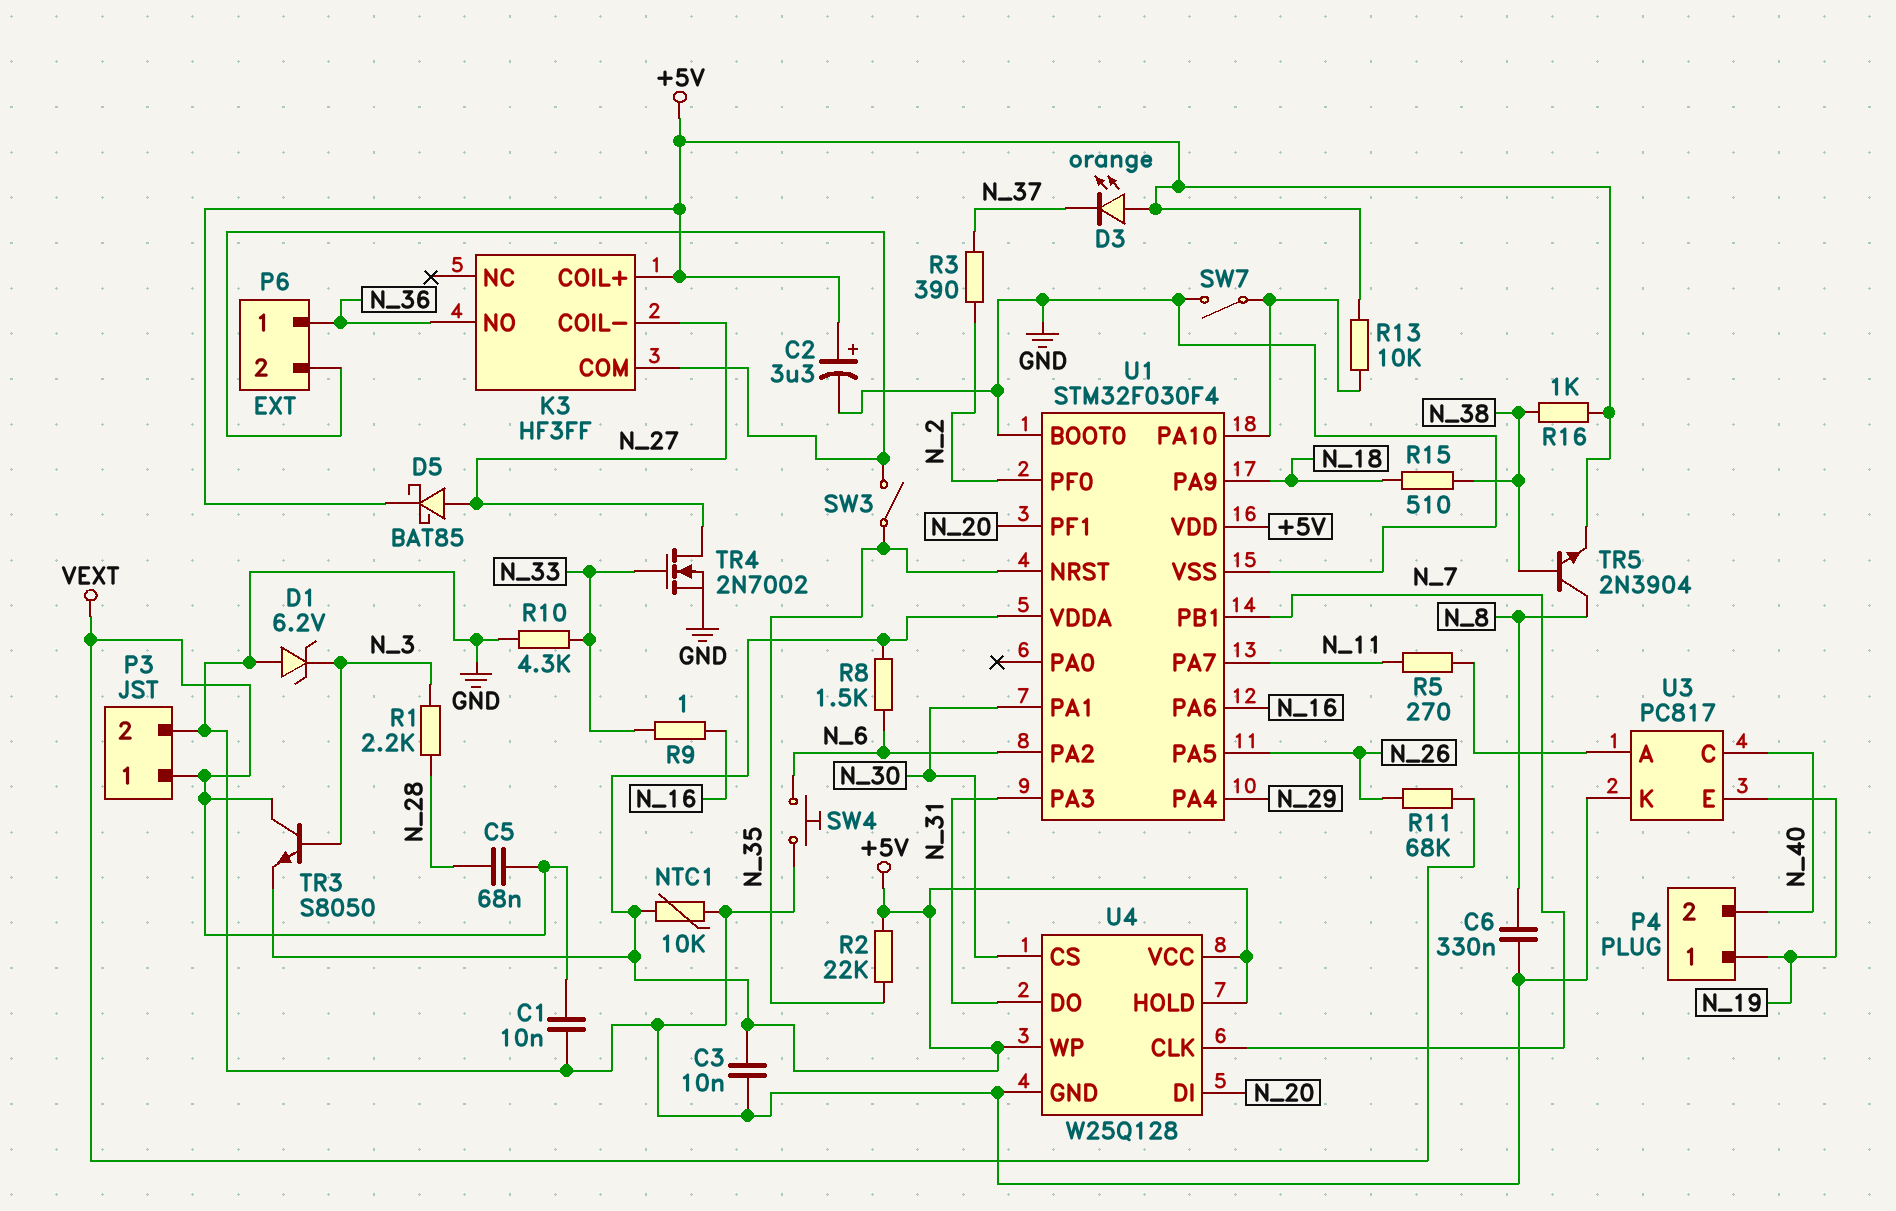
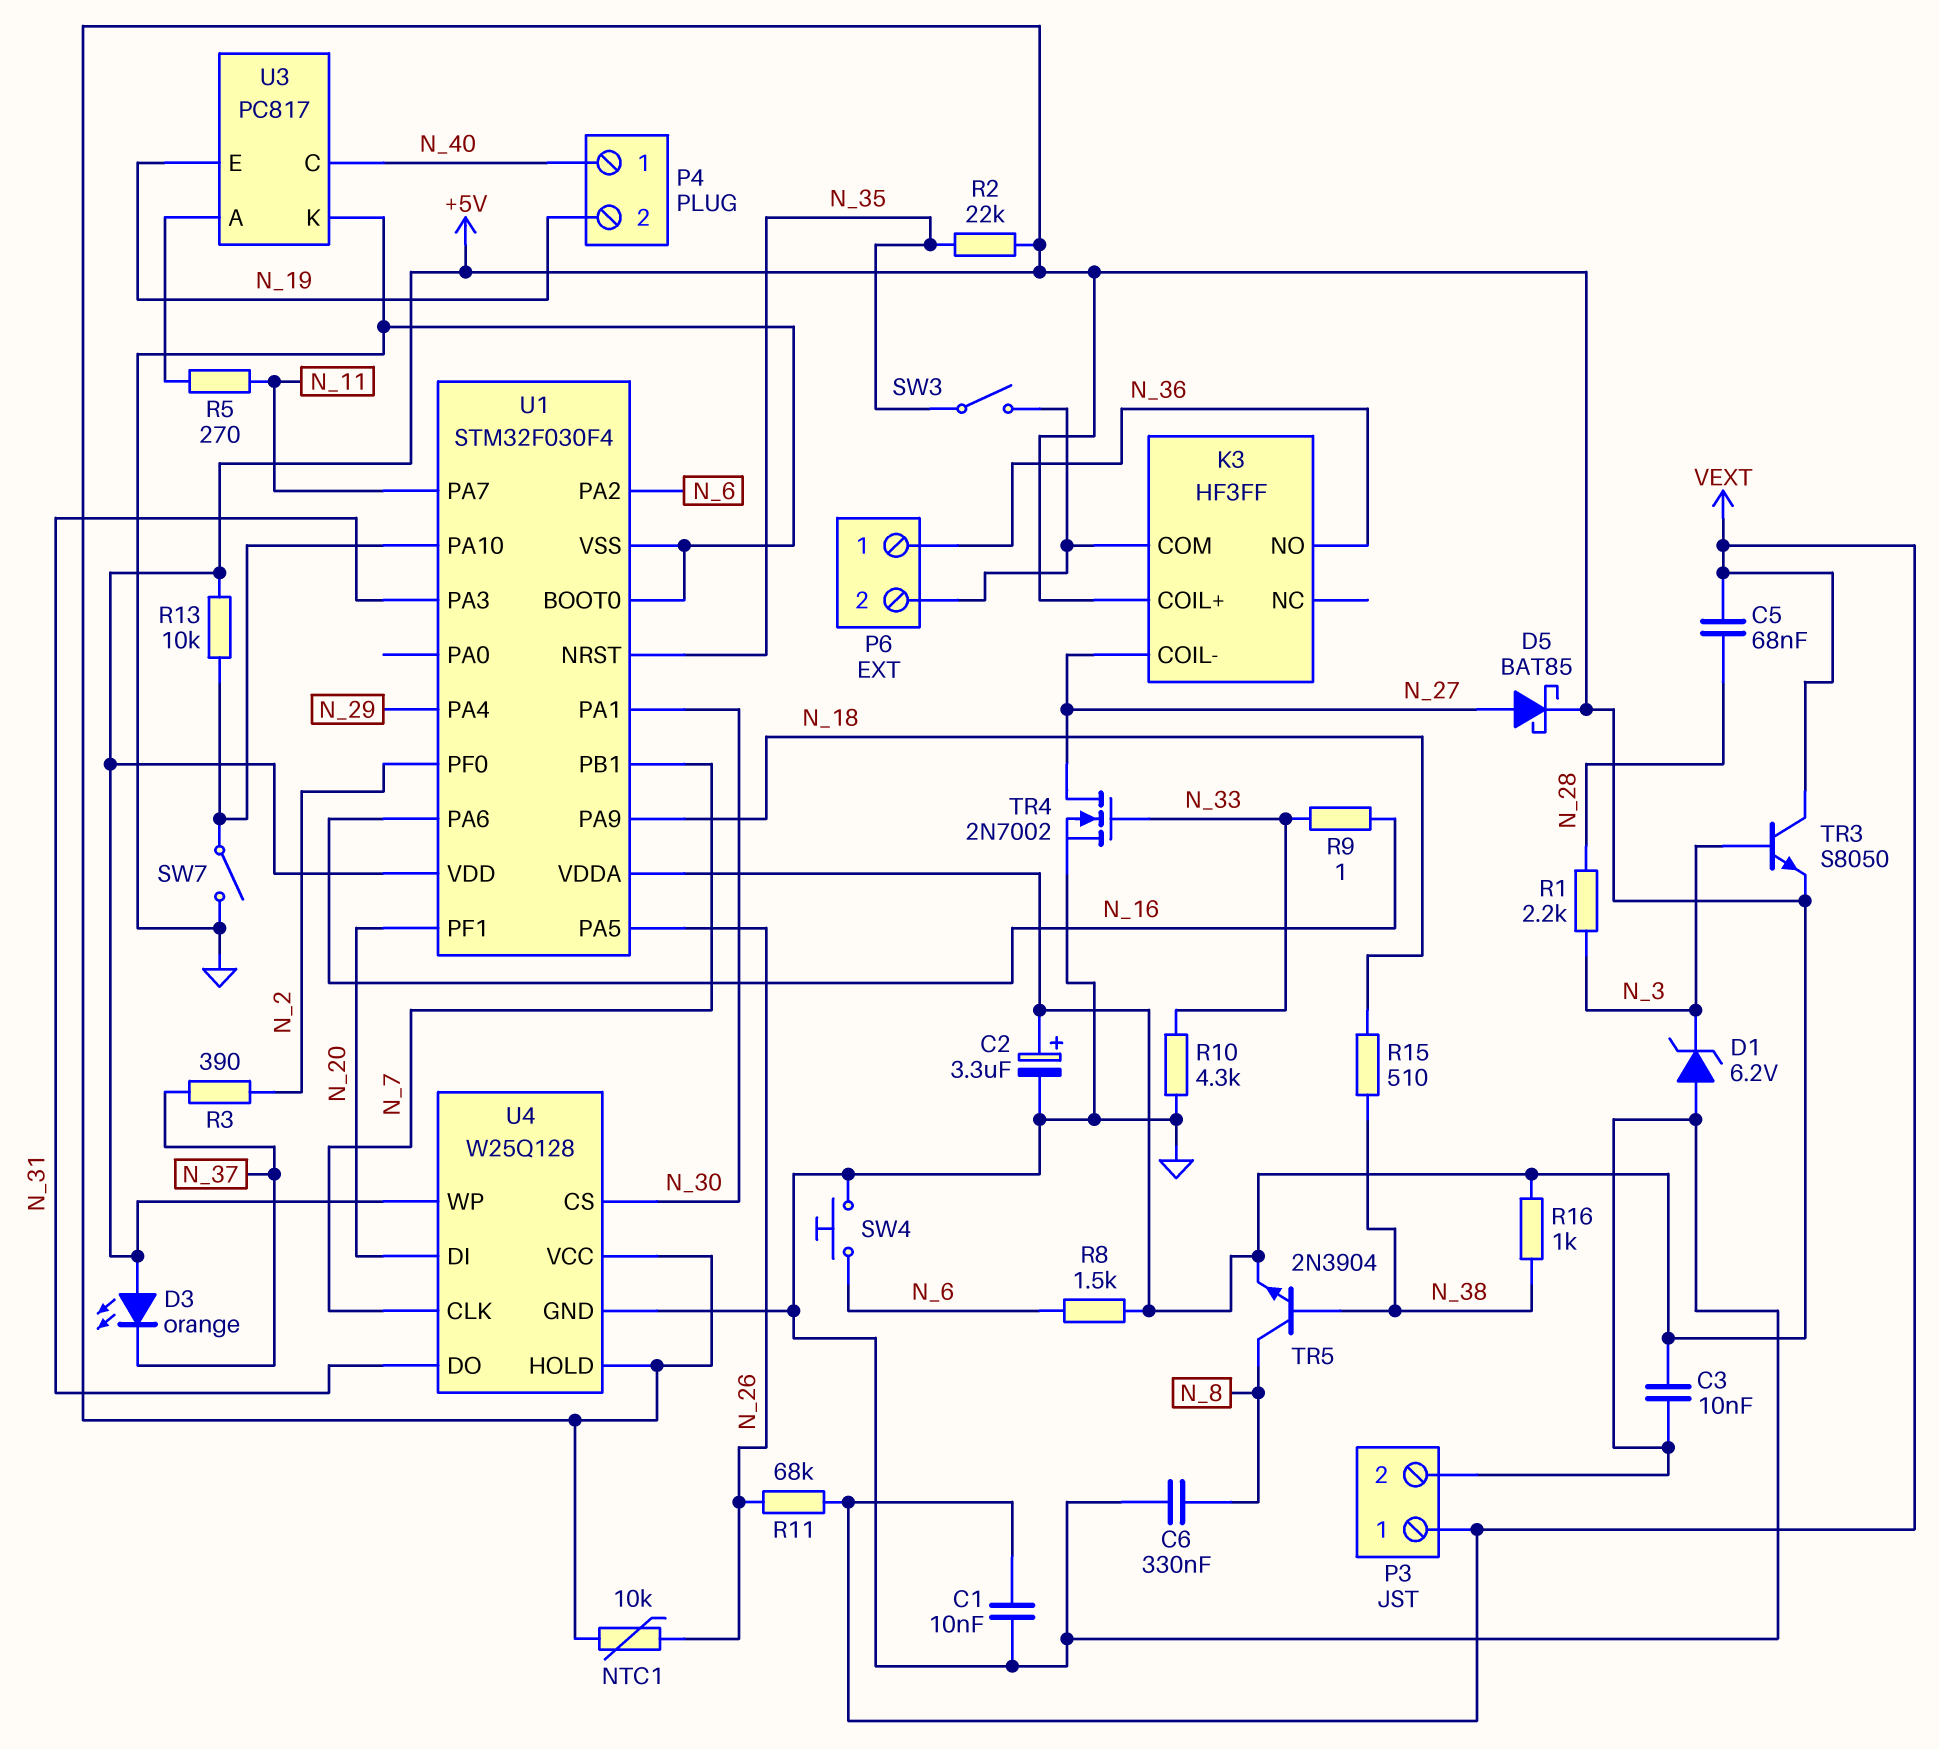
NTC1: 10k (+5V, GND) -> 10k (+5V, N_26)
P4 pin 1: N_19 -> N_40
P4 pin 2: N_40 -> N_19

